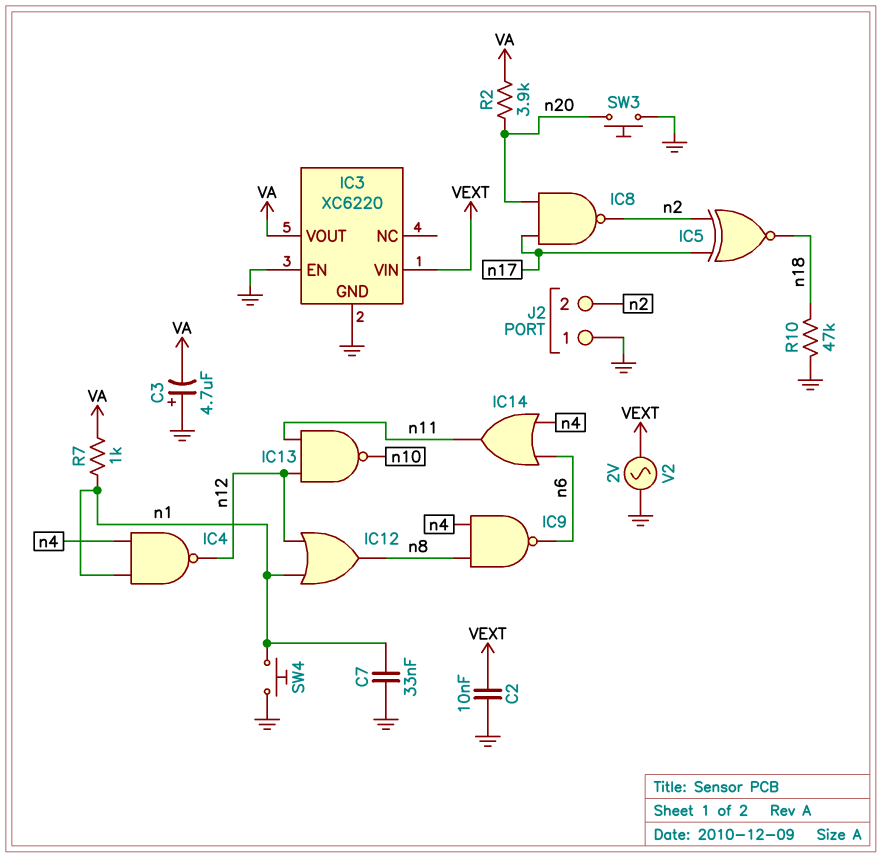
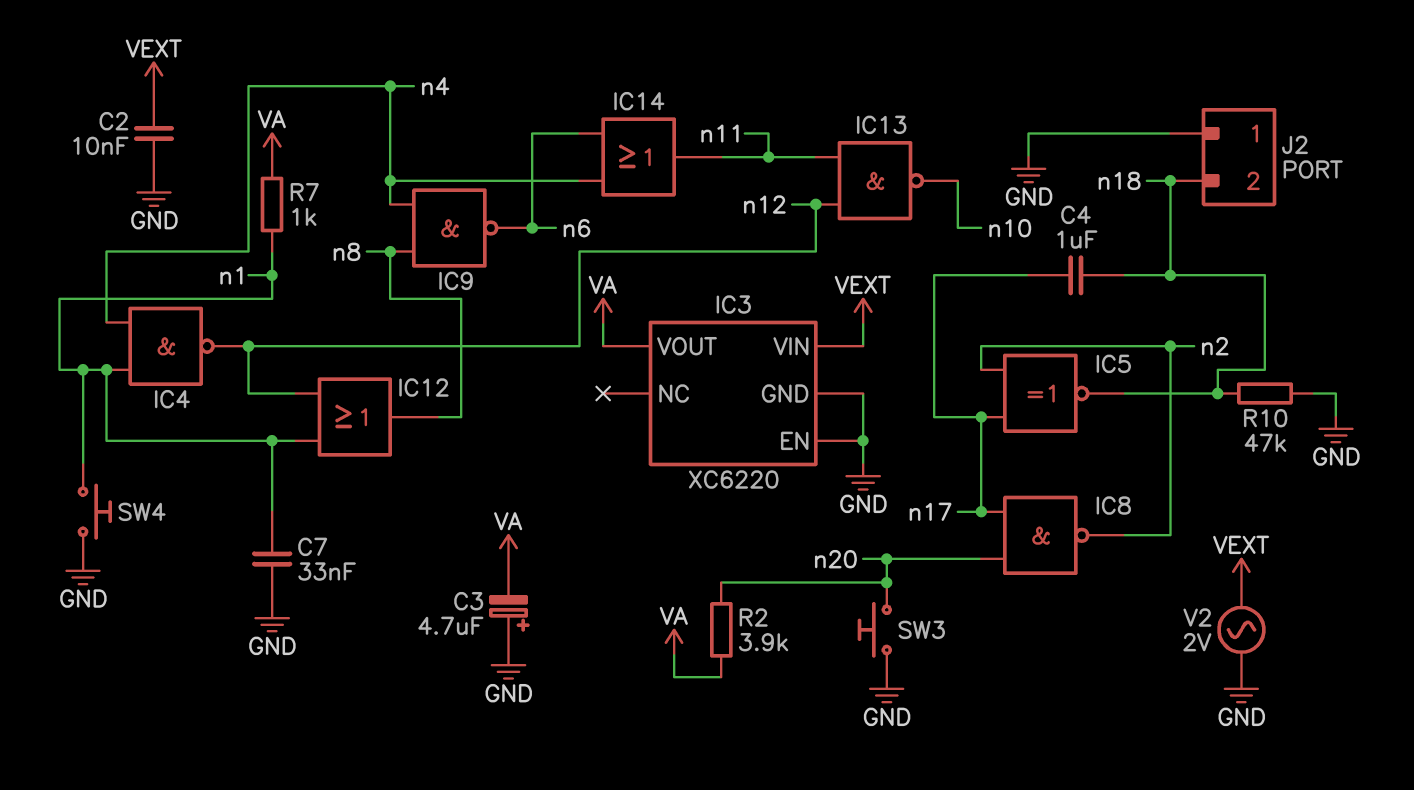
C4: none -> 1uF (n17, n18)
J2 pin 2: n2 -> n18

